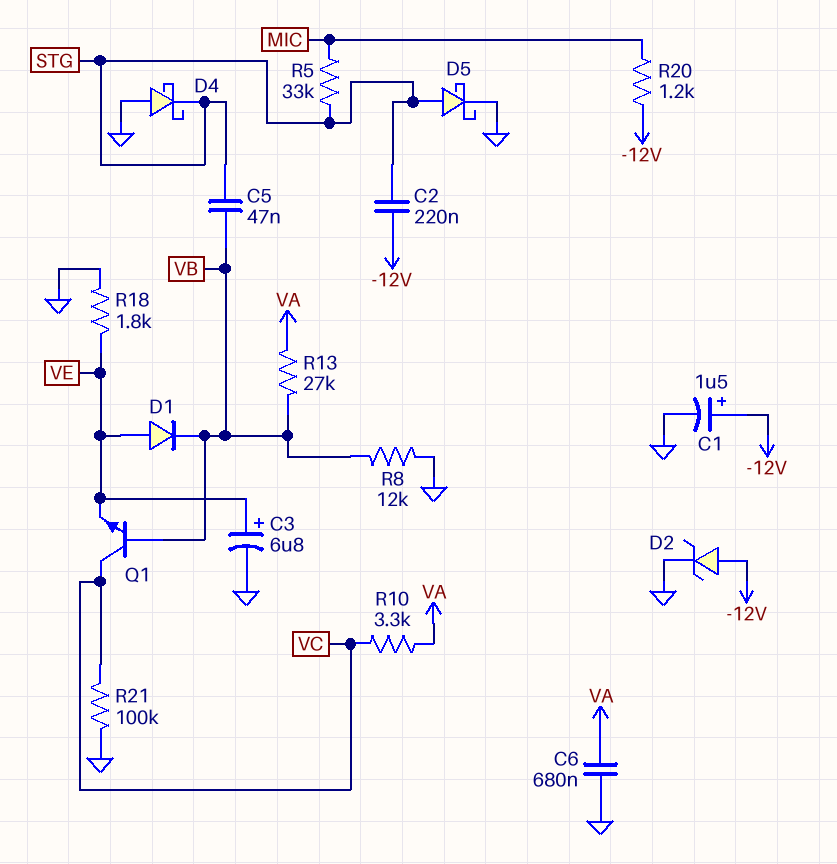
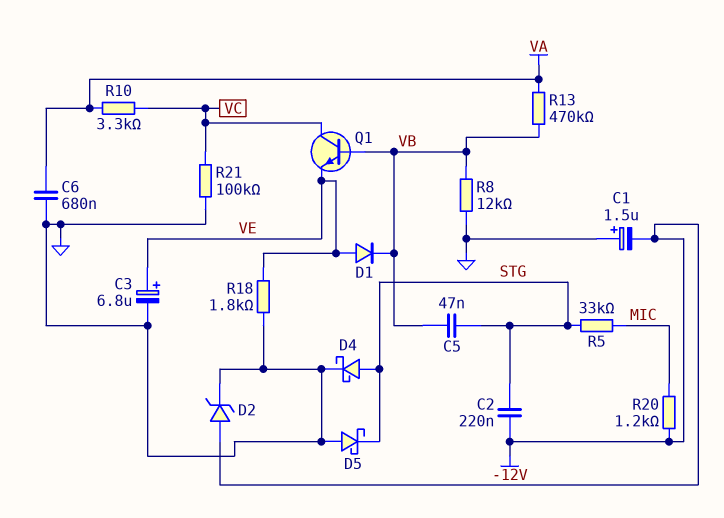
C1: 1.5uF (plus -12V, minus GND) -> 1.5uF (plus GND, minus -12V)
D4: schottky (A GND, K STG) -> schottky (A STG, K GND)
D5: schottky (A STG, K GND) -> schottky (A GND, K STG)
R13: 27k (VA, VB) -> 470k (VA, VB)

